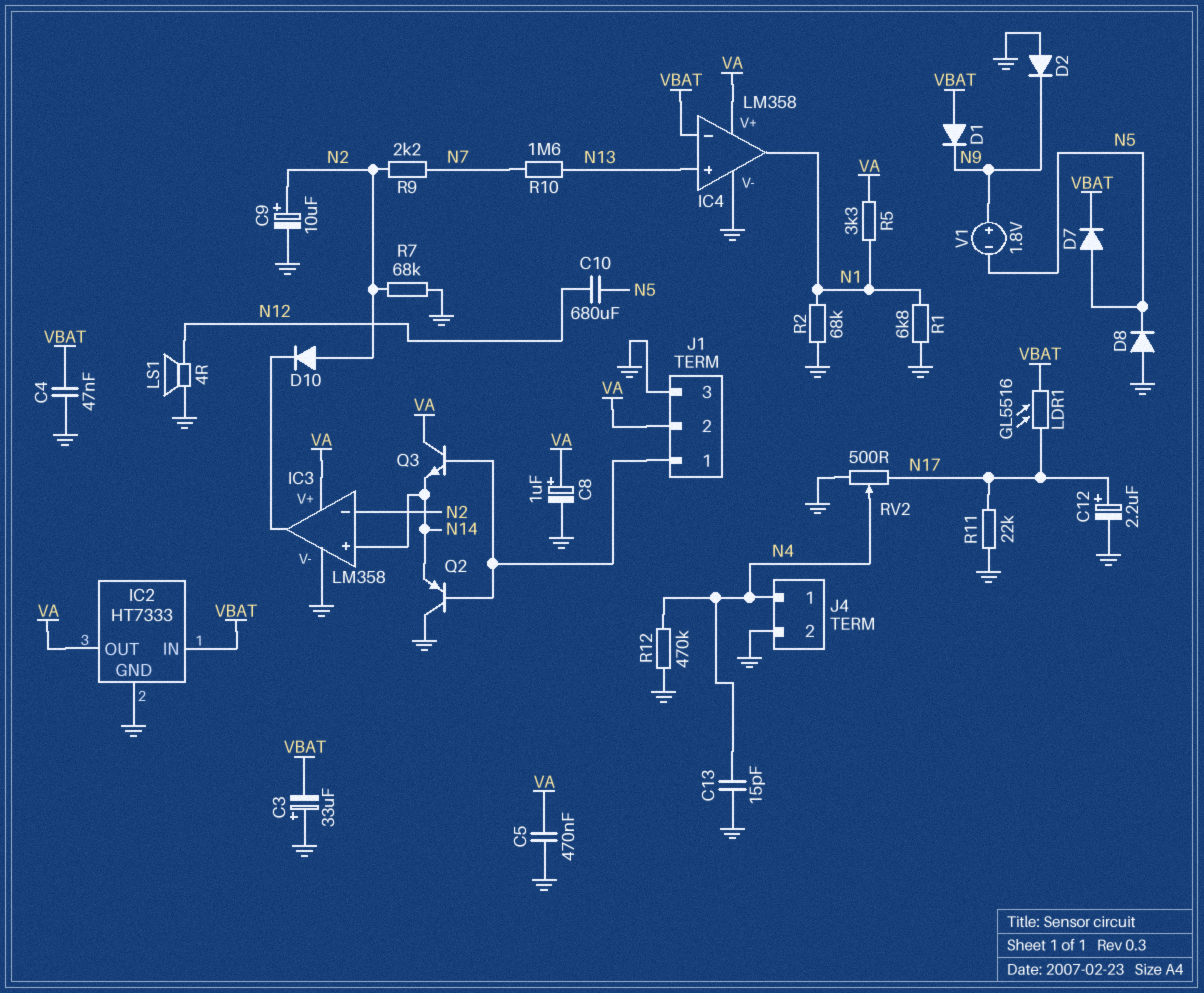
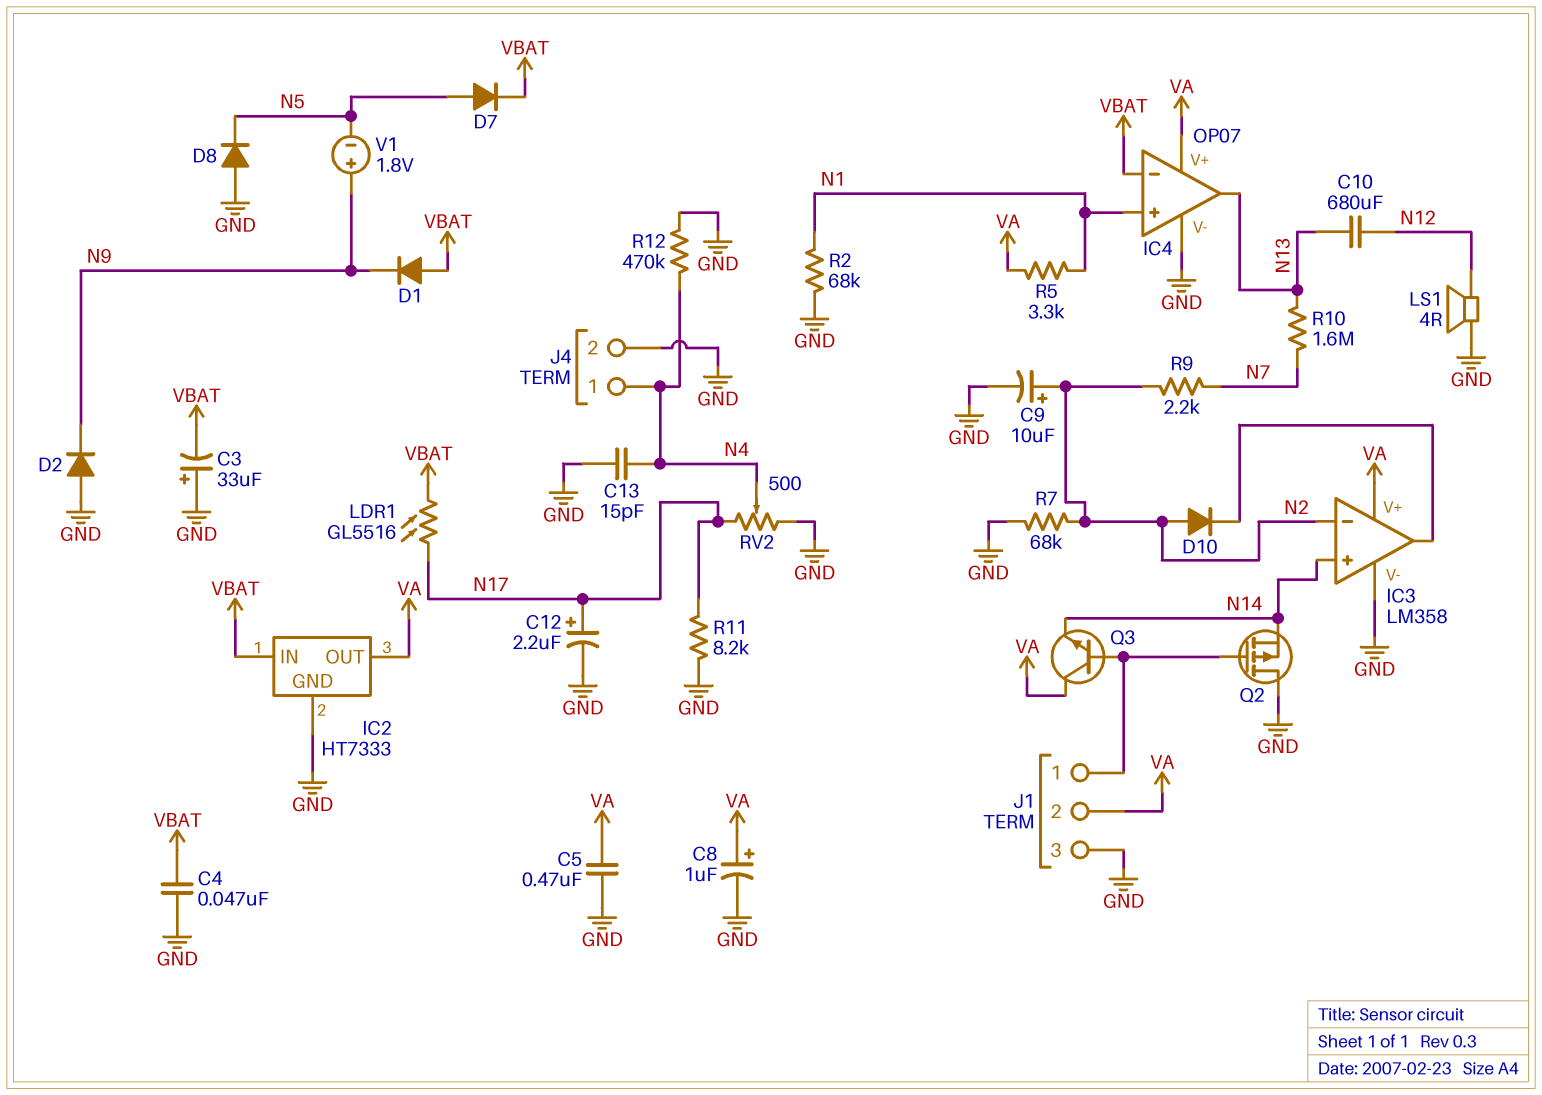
C10: 680uF (N5, N12) -> 680uF (N12, N13)
IC4: LM358 -> OP07
IC4 pin in+: N13 -> N1
IC4 pin out: N1 -> N13
Q2: PNP (B J1/1, C GND, E N14) -> PMOS (G J1/1, D GND, S N14)
R1: 6.8k (GND, N1) -> none
R11: 22k (GND, N17) -> 8.2k (GND, N17)

